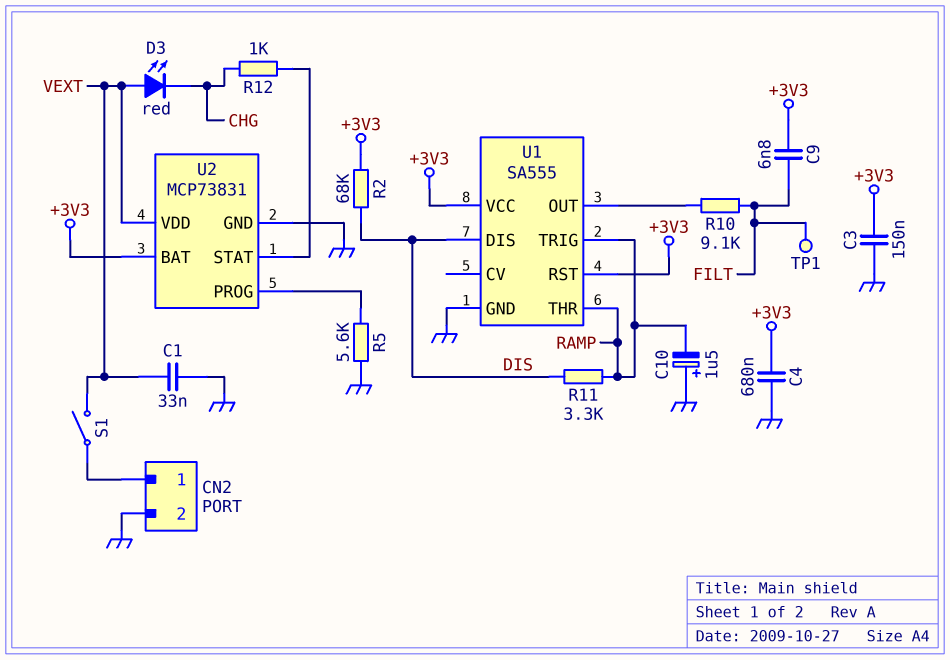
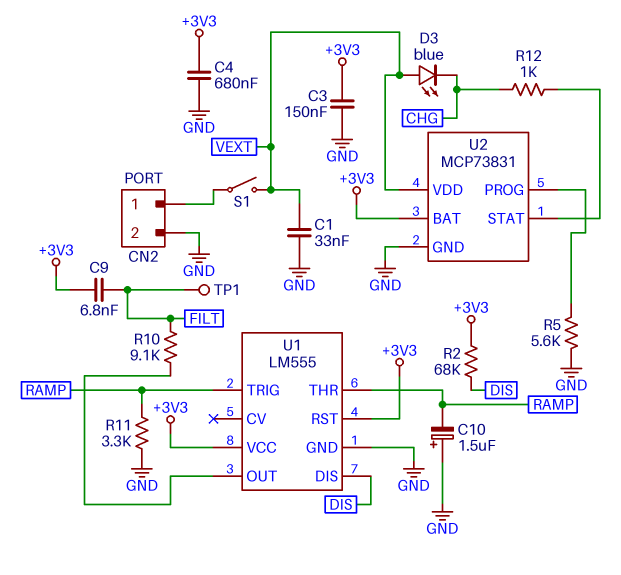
D3: LED red (A VEXT, K CHG) -> LED blue (A VEXT, K CHG)
R11: 3.3k (DIS, RAMP) -> 3.3k (GND, RAMP)
U1: SA555 -> LM555

